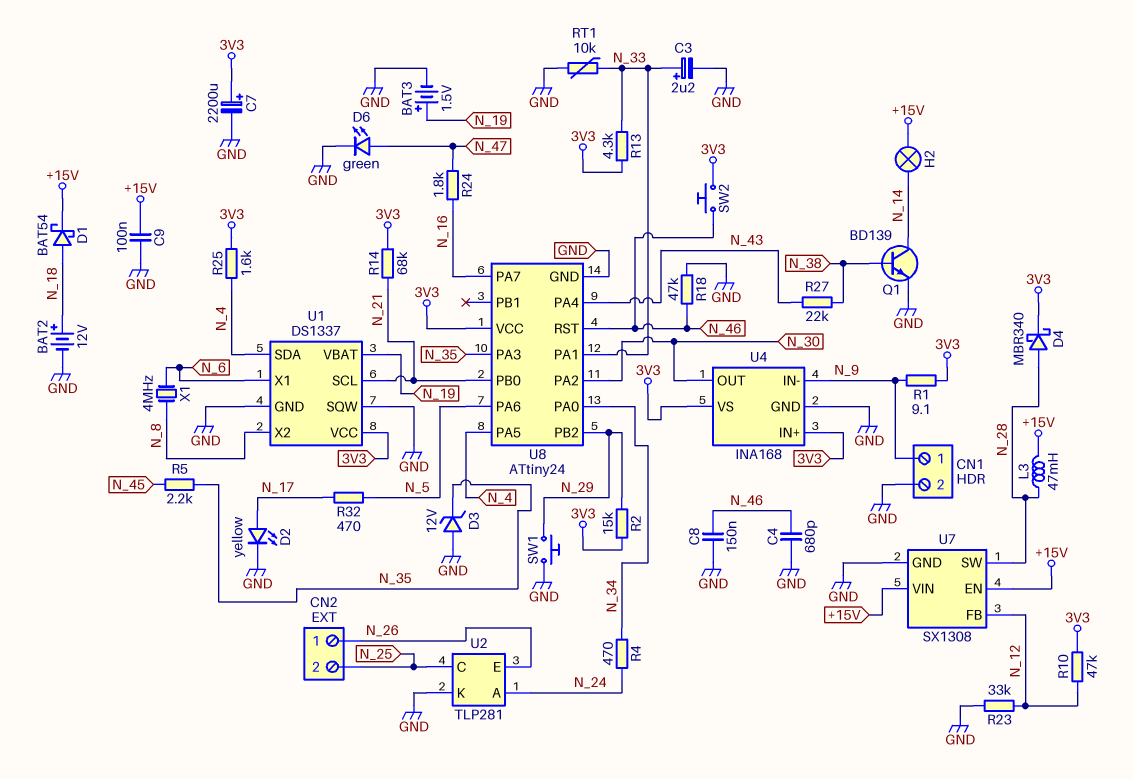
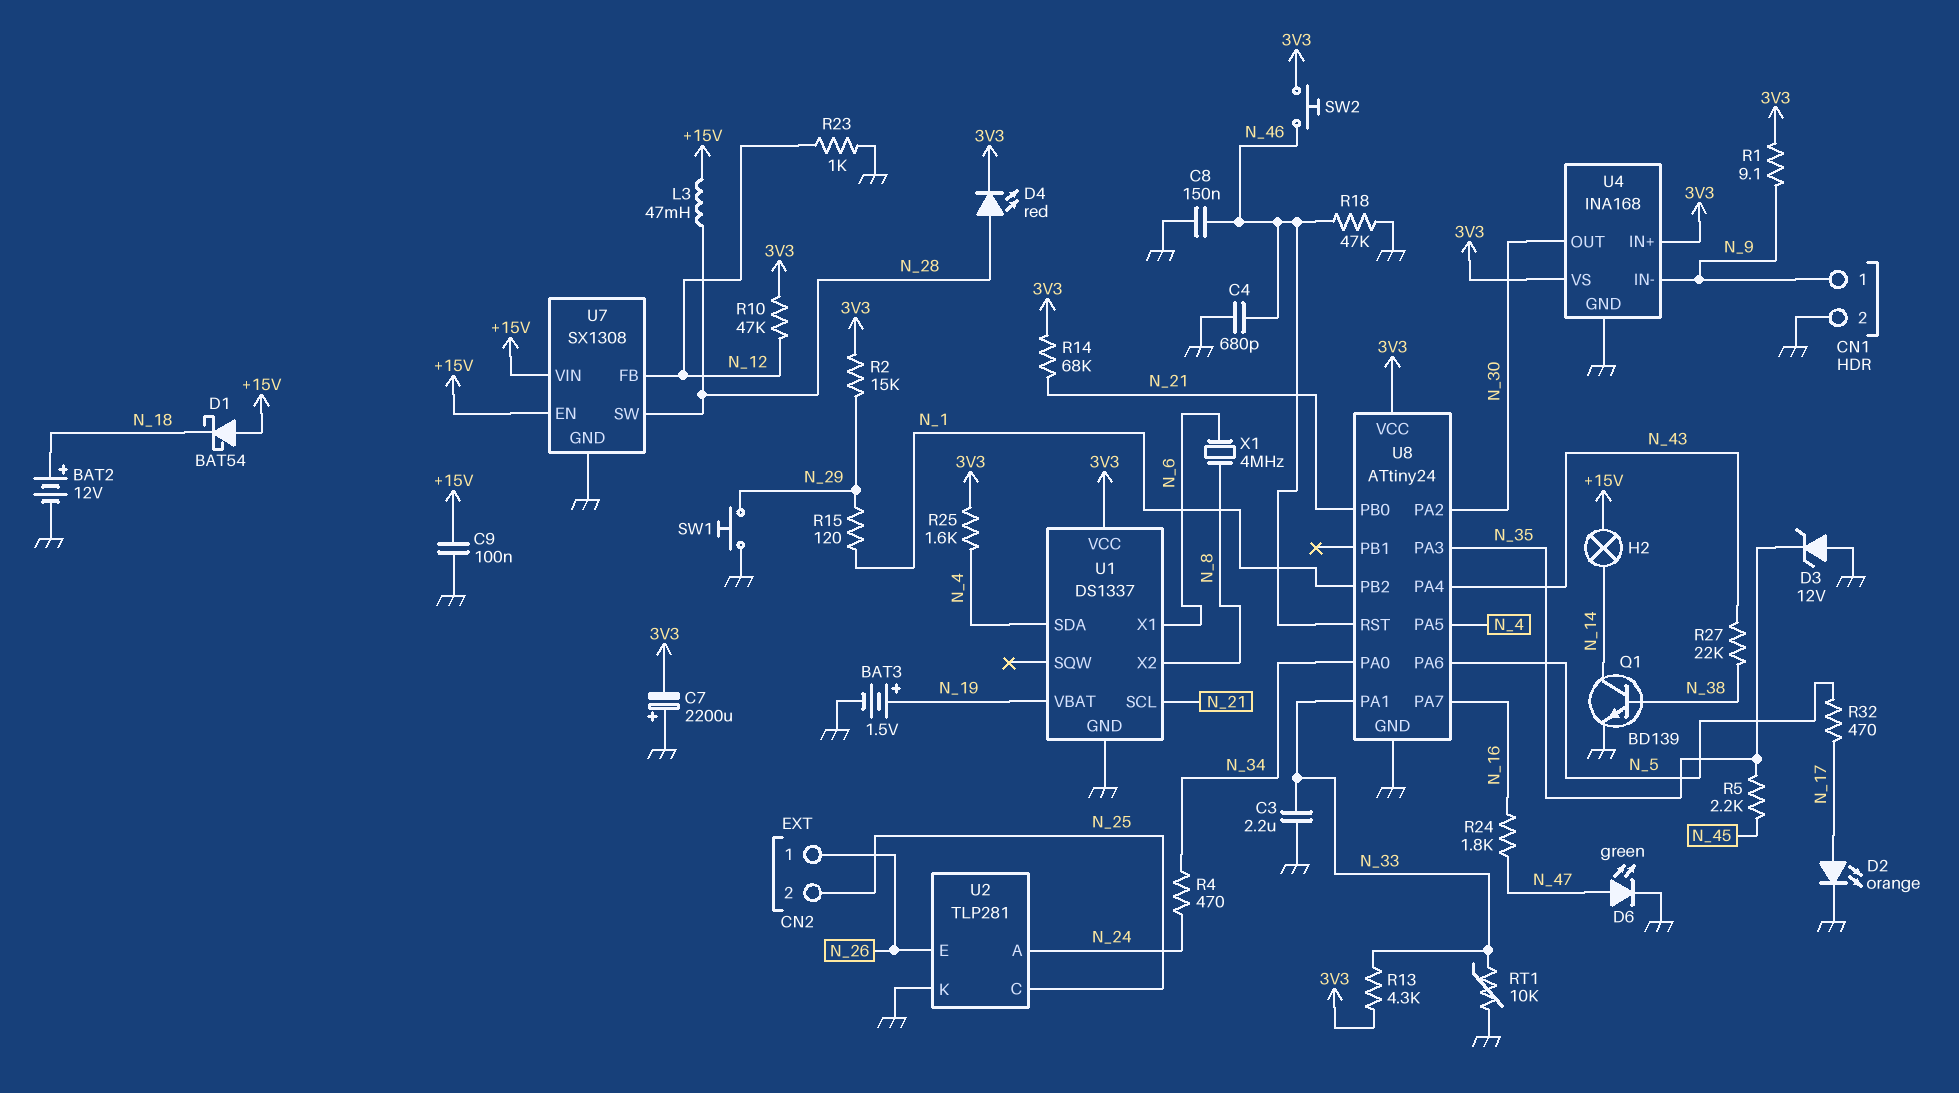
C3: 2.2uF (plus N_33, minus GND) -> 2.2uF (GND, N_33)
C7: 2200uF (plus 3V3, minus GND) -> 2200uF (plus GND, minus 3V3)
D1: schottky BAT54 (A N_18, K +15V) -> schottky BAT54 (A +15V, K N_18)
D2: LED yellow (A N_17, K GND) -> LED orange (A N_17, K GND)
D4: schottky MBR340 (A N_28, K 3V3) -> LED red (A N_28, K 3V3)
R15: none -> 120 (N_1, N_29)
R23: 33k (GND, N_12) -> 1k (GND, N_12)
U1 pin SQW: GND -> none
U8 pin PB2: N_29 -> N_1

